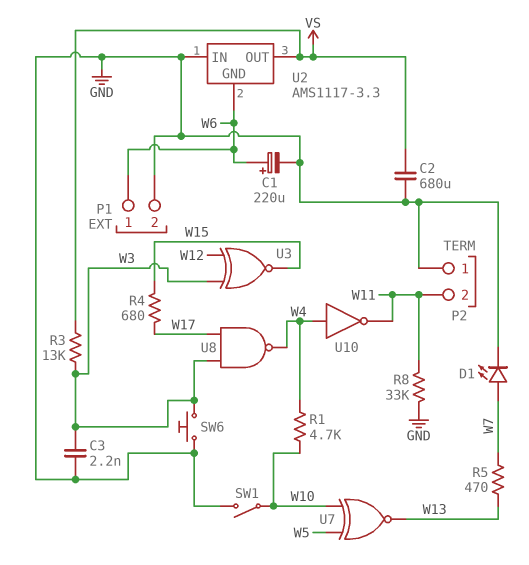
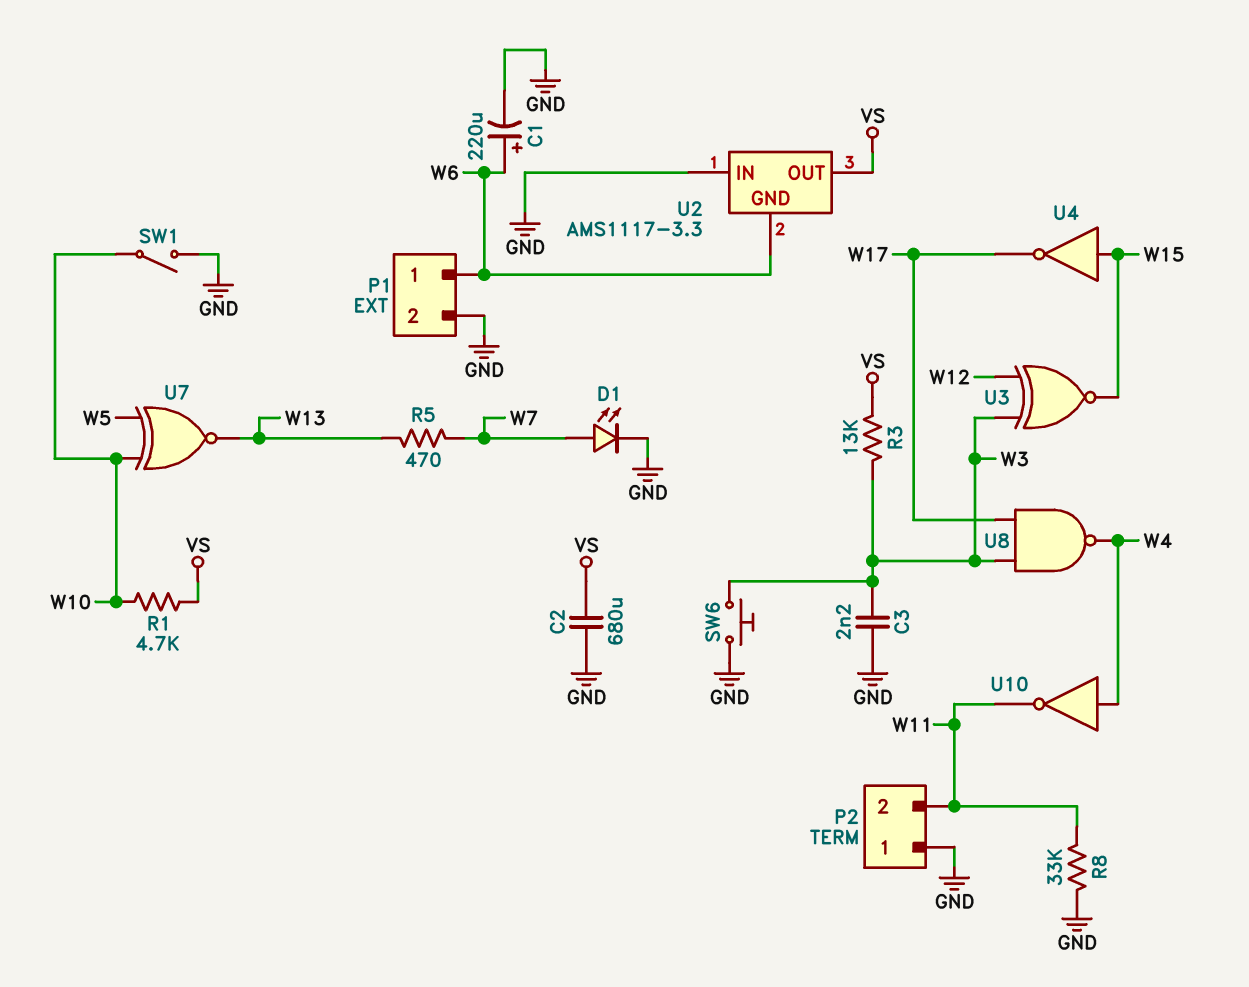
R1: 4.7k (W4, W10) -> 4.7k (VS, W10)
R4: 680 (W15, W17) -> none
U4: none -> NOT (in W15, out W17)

